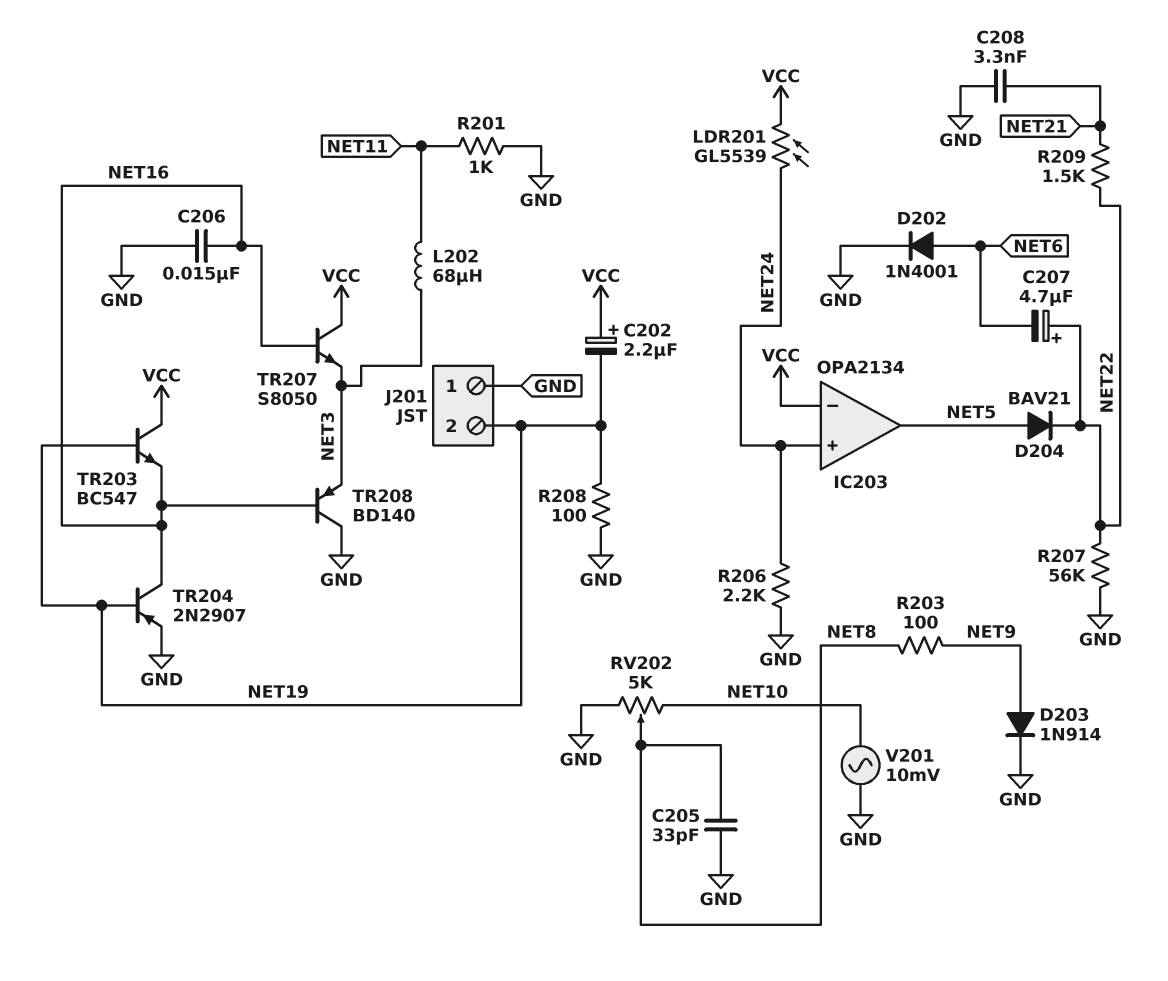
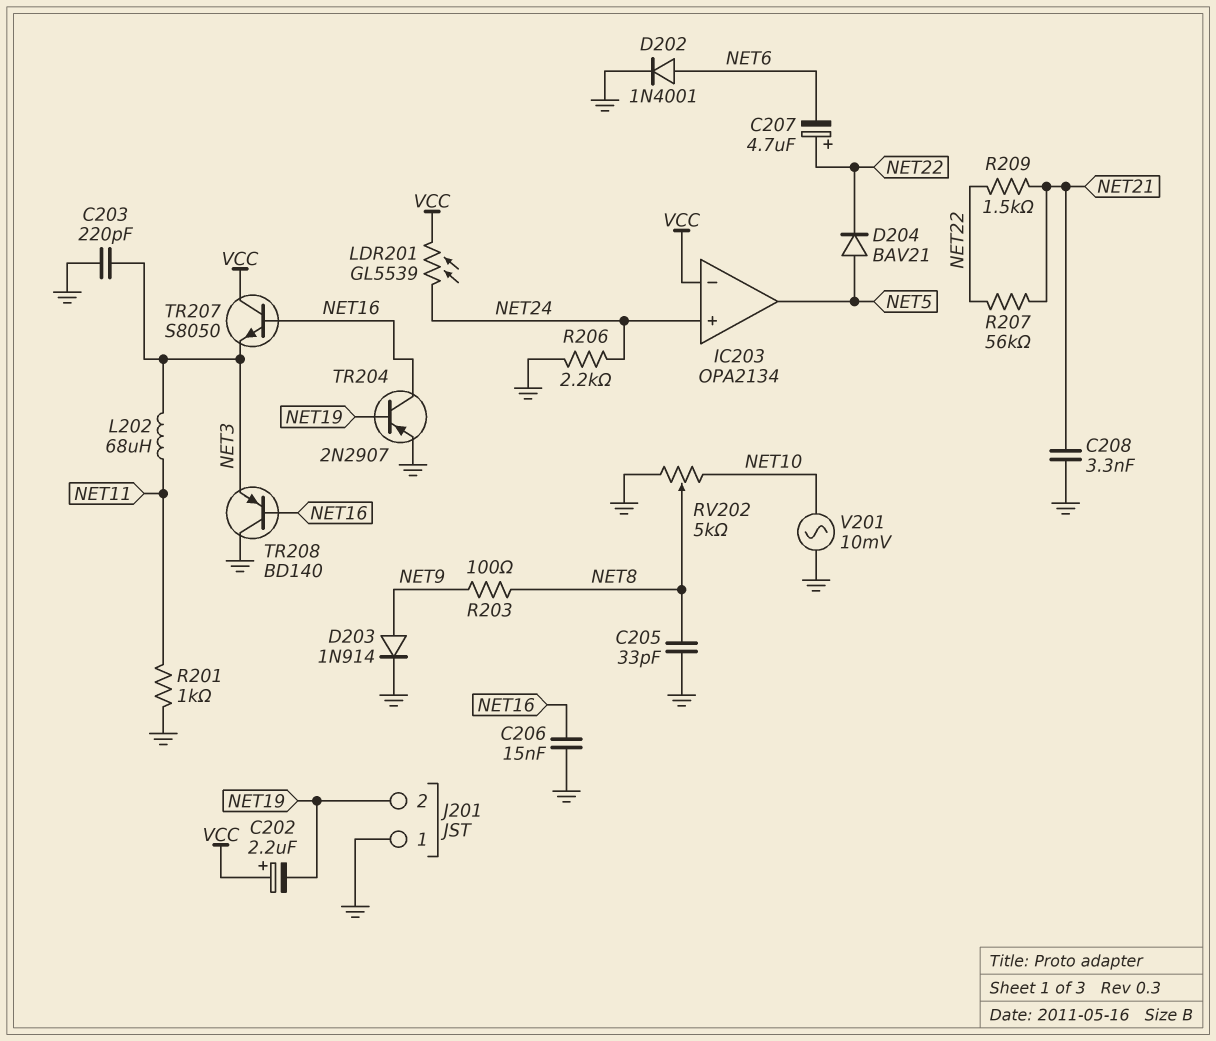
C203: none -> 220pF (GND, NET3)
R207: 56k (GND, NET22) -> 56k (NET21, NET22)
R208: 100 (GND, NET19) -> none
TR203: NPN BC547 (B NET19, C VCC, E NET16) -> none

